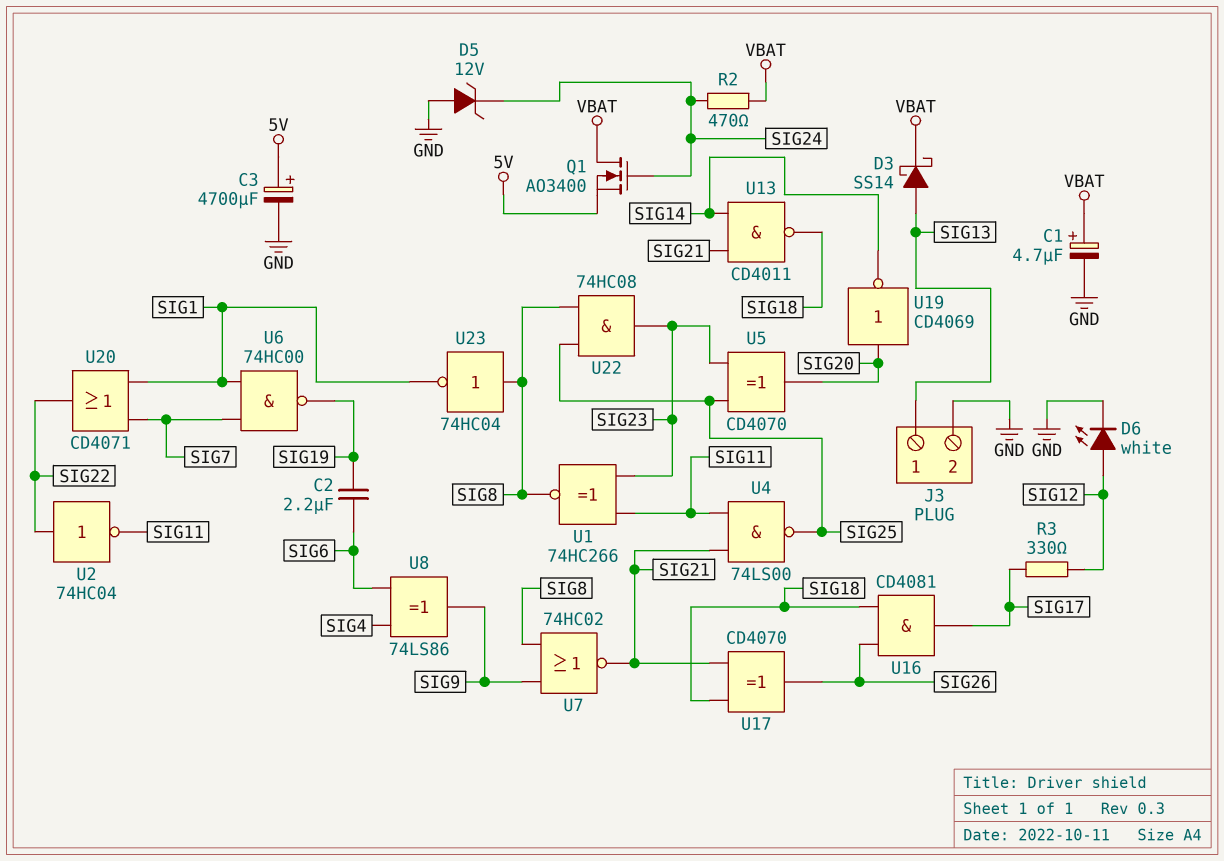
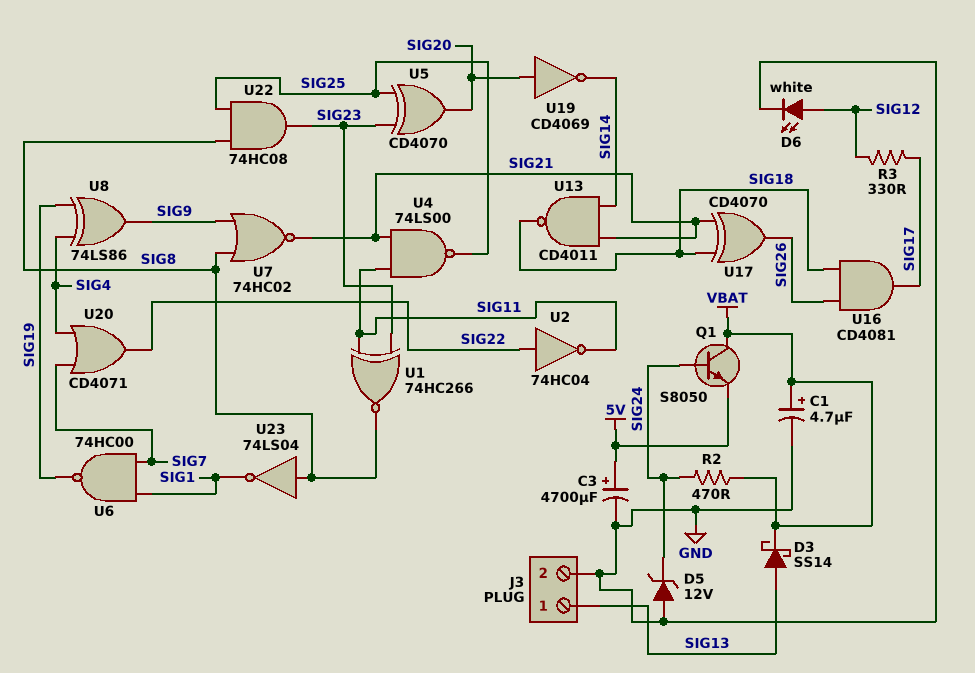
C2: 2.2uF (SIG6, SIG19) -> none
Q1: NMOS AO3400 (G SIG24, D VBAT, S 5V) -> NPN S8050 (B SIG24, C VBAT, E 5V)
U8: XOR 74LS86 (in SIG4, in SIG6, out SIG9) -> XOR 74LS86 (in SIG4, in SIG19, out SIG9)
U20: OR CD4071 (in SIG1, in SIG7, out SIG22) -> OR CD4071 (in SIG4, in SIG7, out SIG22)
U23: NOT 74HC04 (in SIG8, out SIG1) -> NOT 74LS04 (in SIG8, out SIG1)

